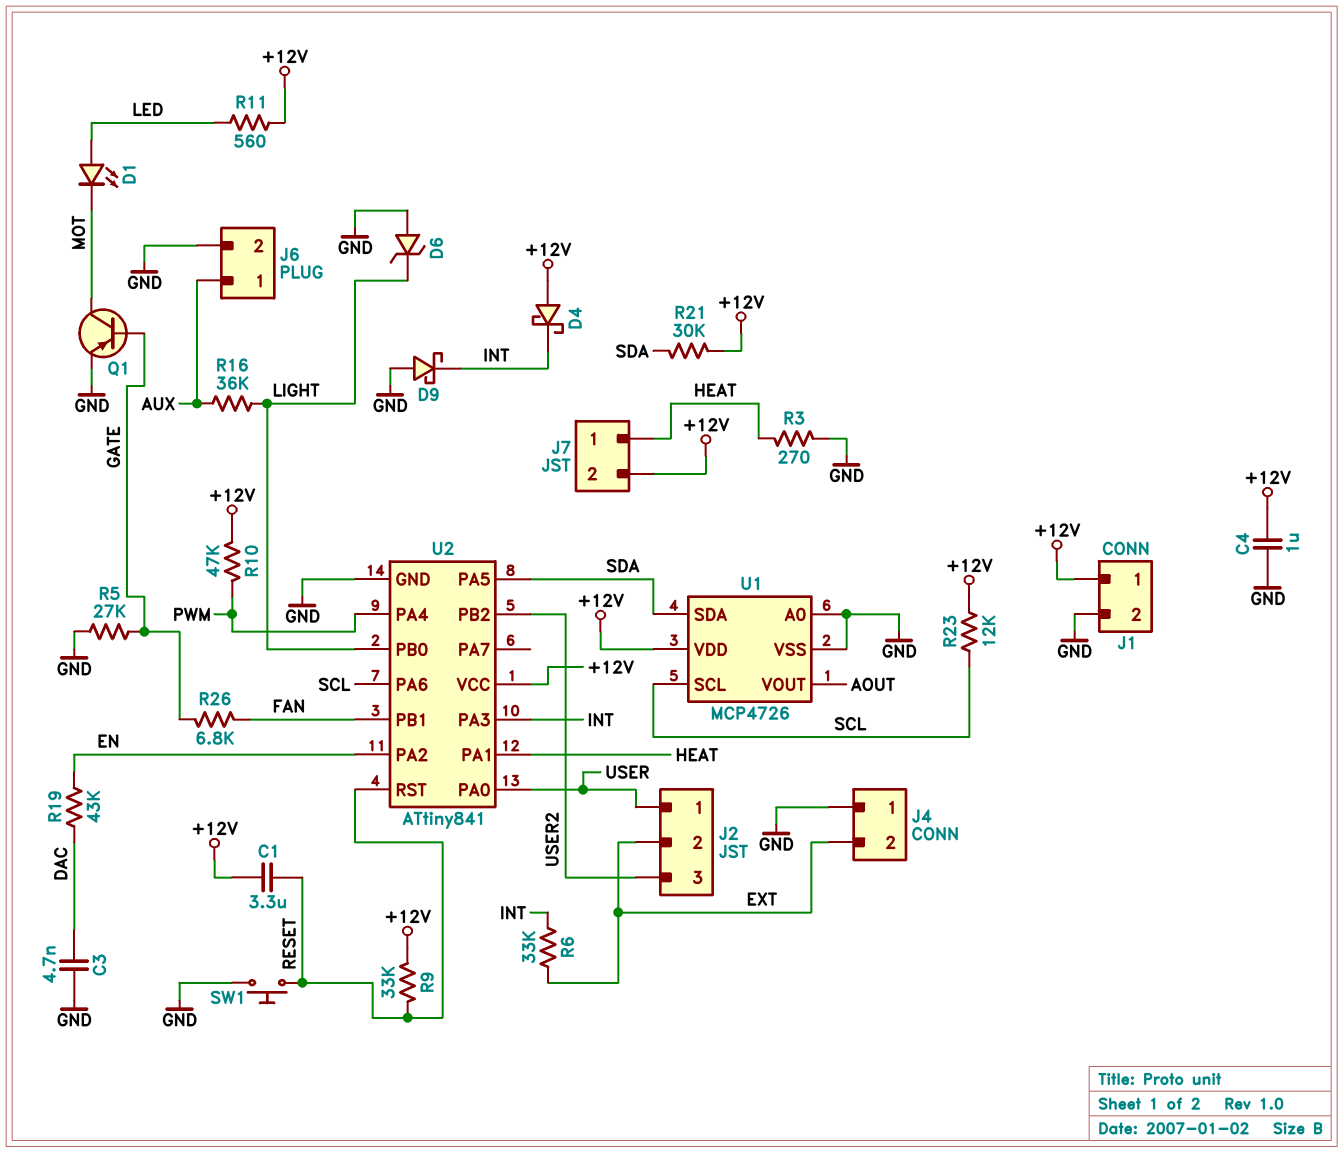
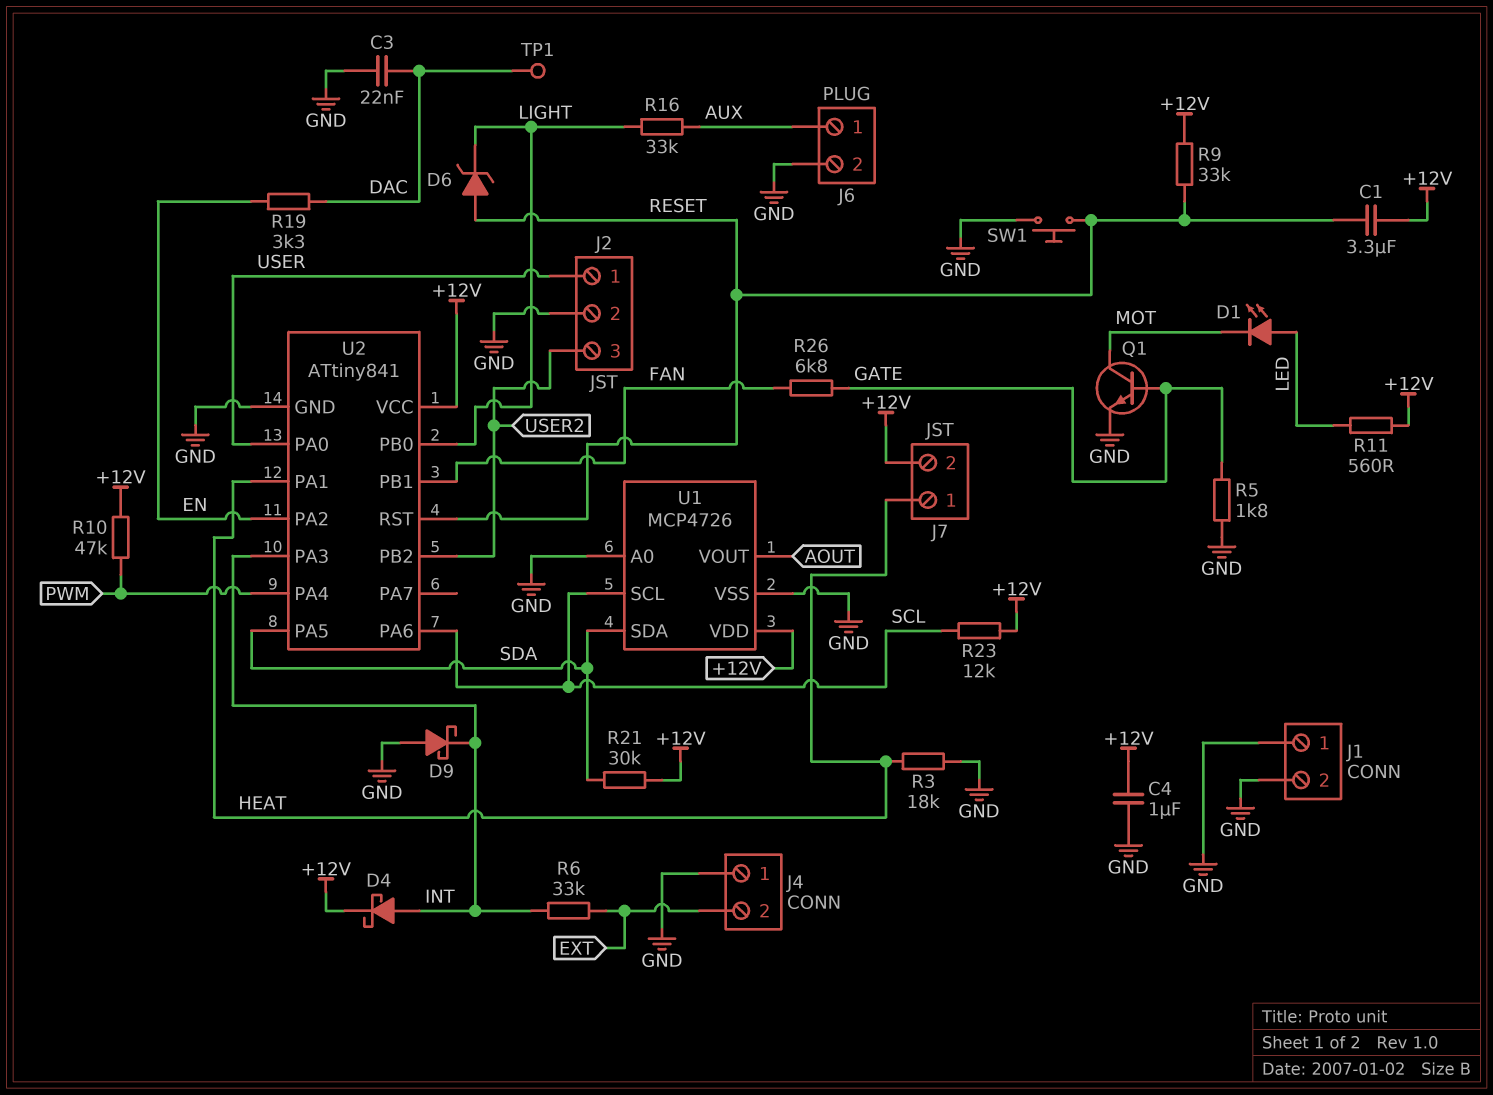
C3: 4.7nF (DAC, GND) -> 22nF (DAC, GND)
D4: schottky (A +12V, K INT) -> schottky (A INT, K +12V)
D6: zener (A GND, K LIGHT) -> zener (A RESET, K LIGHT)
J1 pin 1: +12V -> GND
J2 pin 2: EXT -> GND
Q1: PNP (B GATE, C MOT, E GND) -> NPN (B GATE, C MOT, E GND)
R3: 270 (GND, HEAT) -> 18k (GND, HEAT)
R5: 27k (GATE, GND) -> 1.8k (GATE, GND)
R16: 36k (AUX, LIGHT) -> 33k (AUX, LIGHT)
R19: 43k (DAC, EN) -> 3.3k (DAC, EN)
TP1: none -> test point (DAC)

